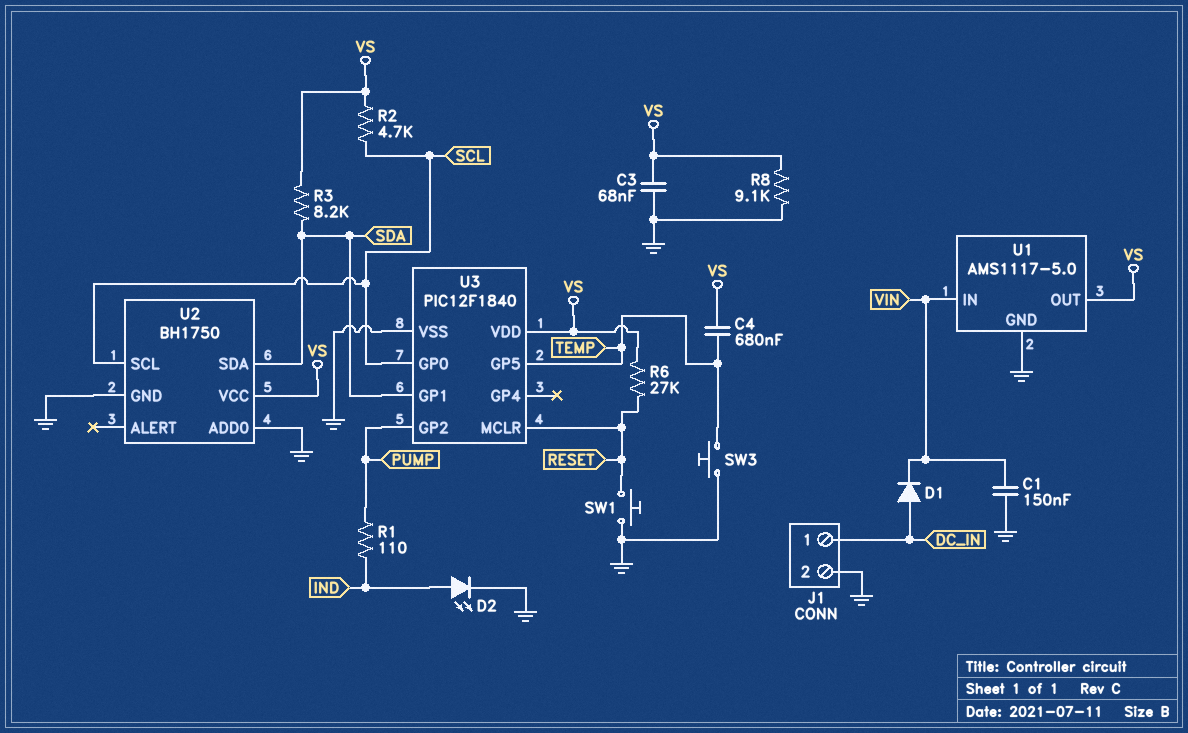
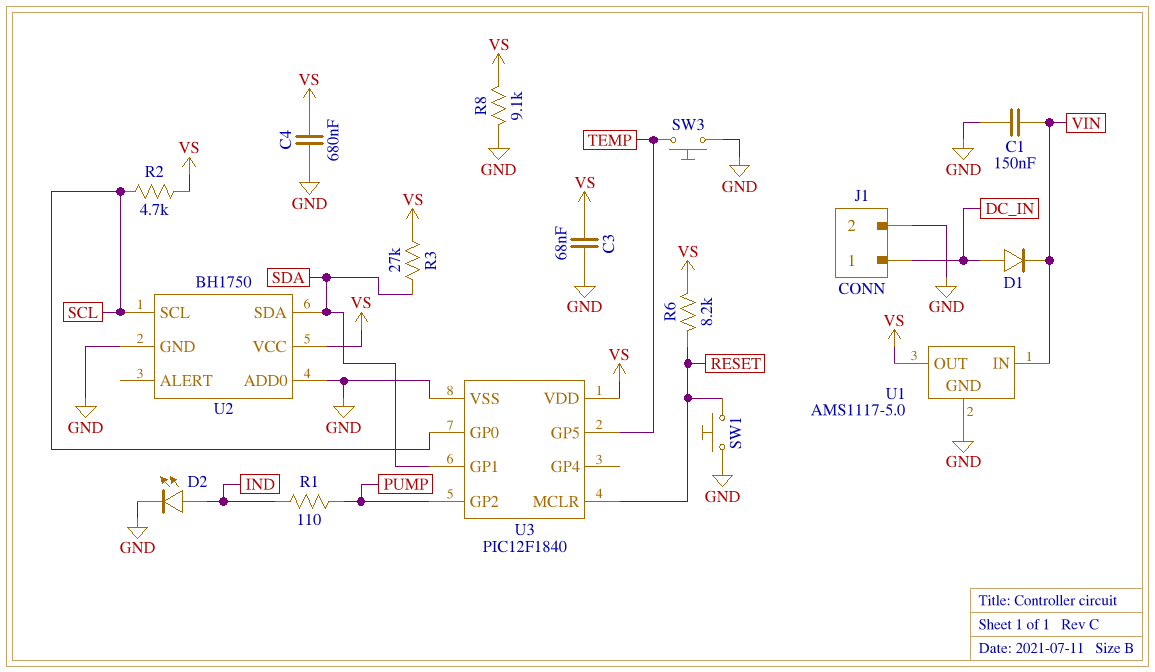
C4: 680nF (TEMP, VS) -> 680nF (GND, VS)
R3: 8.2k (SDA, VS) -> 27k (SDA, VS)
R6: 27k (RESET, VS) -> 8.2k (RESET, VS)

